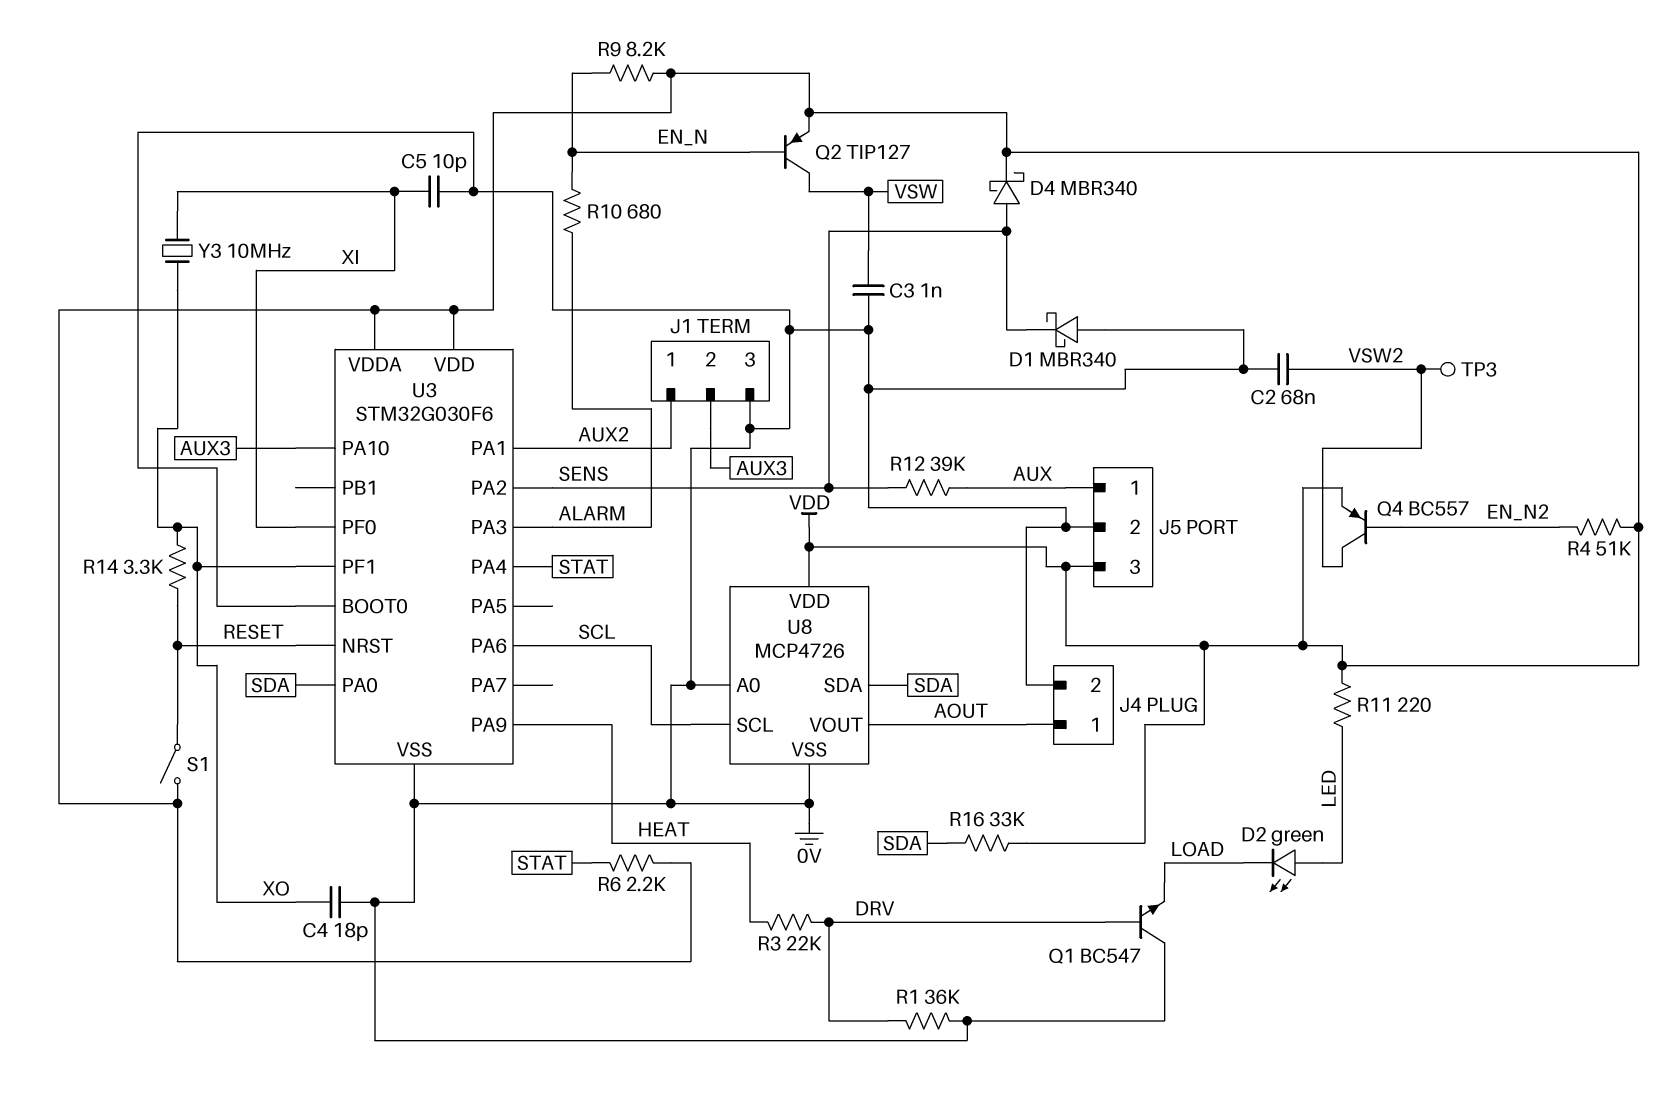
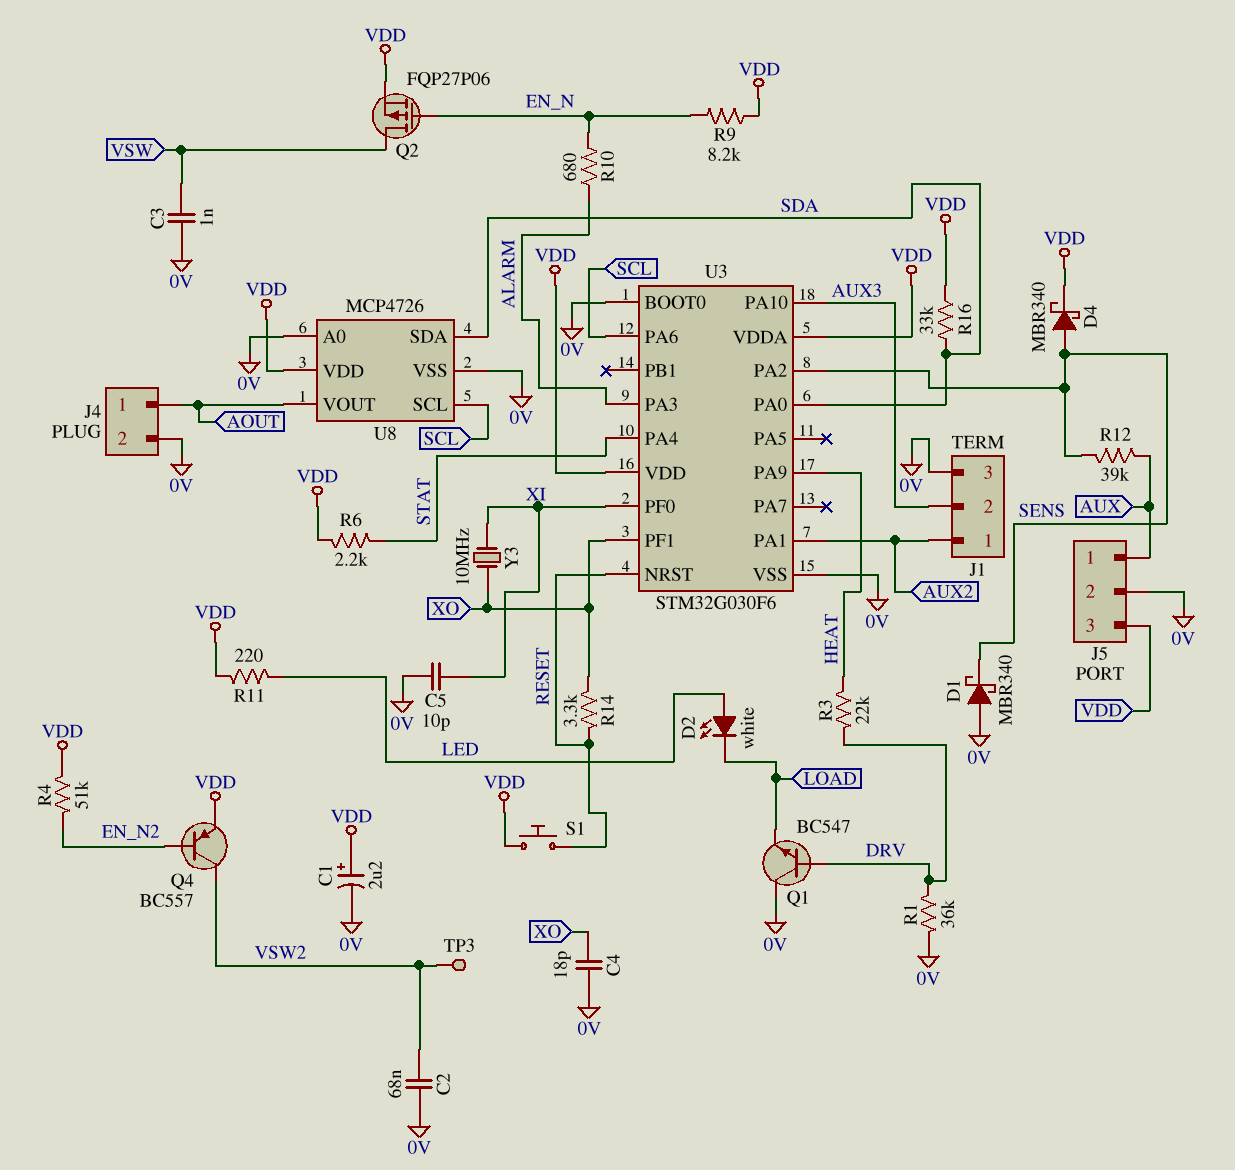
C1: none -> 2.2uF (plus VDD, minus 0V)
D2: LED green (A LED, K LOAD) -> LED white (A LED, K LOAD)
Q2: PNP TIP127 (B EN_N, C VSW, E VDD) -> PMOS FQP27P06 (G EN_N, D VSW, S VDD)
S1: switch (RESET, VDD) -> button (RESET, VDD)

